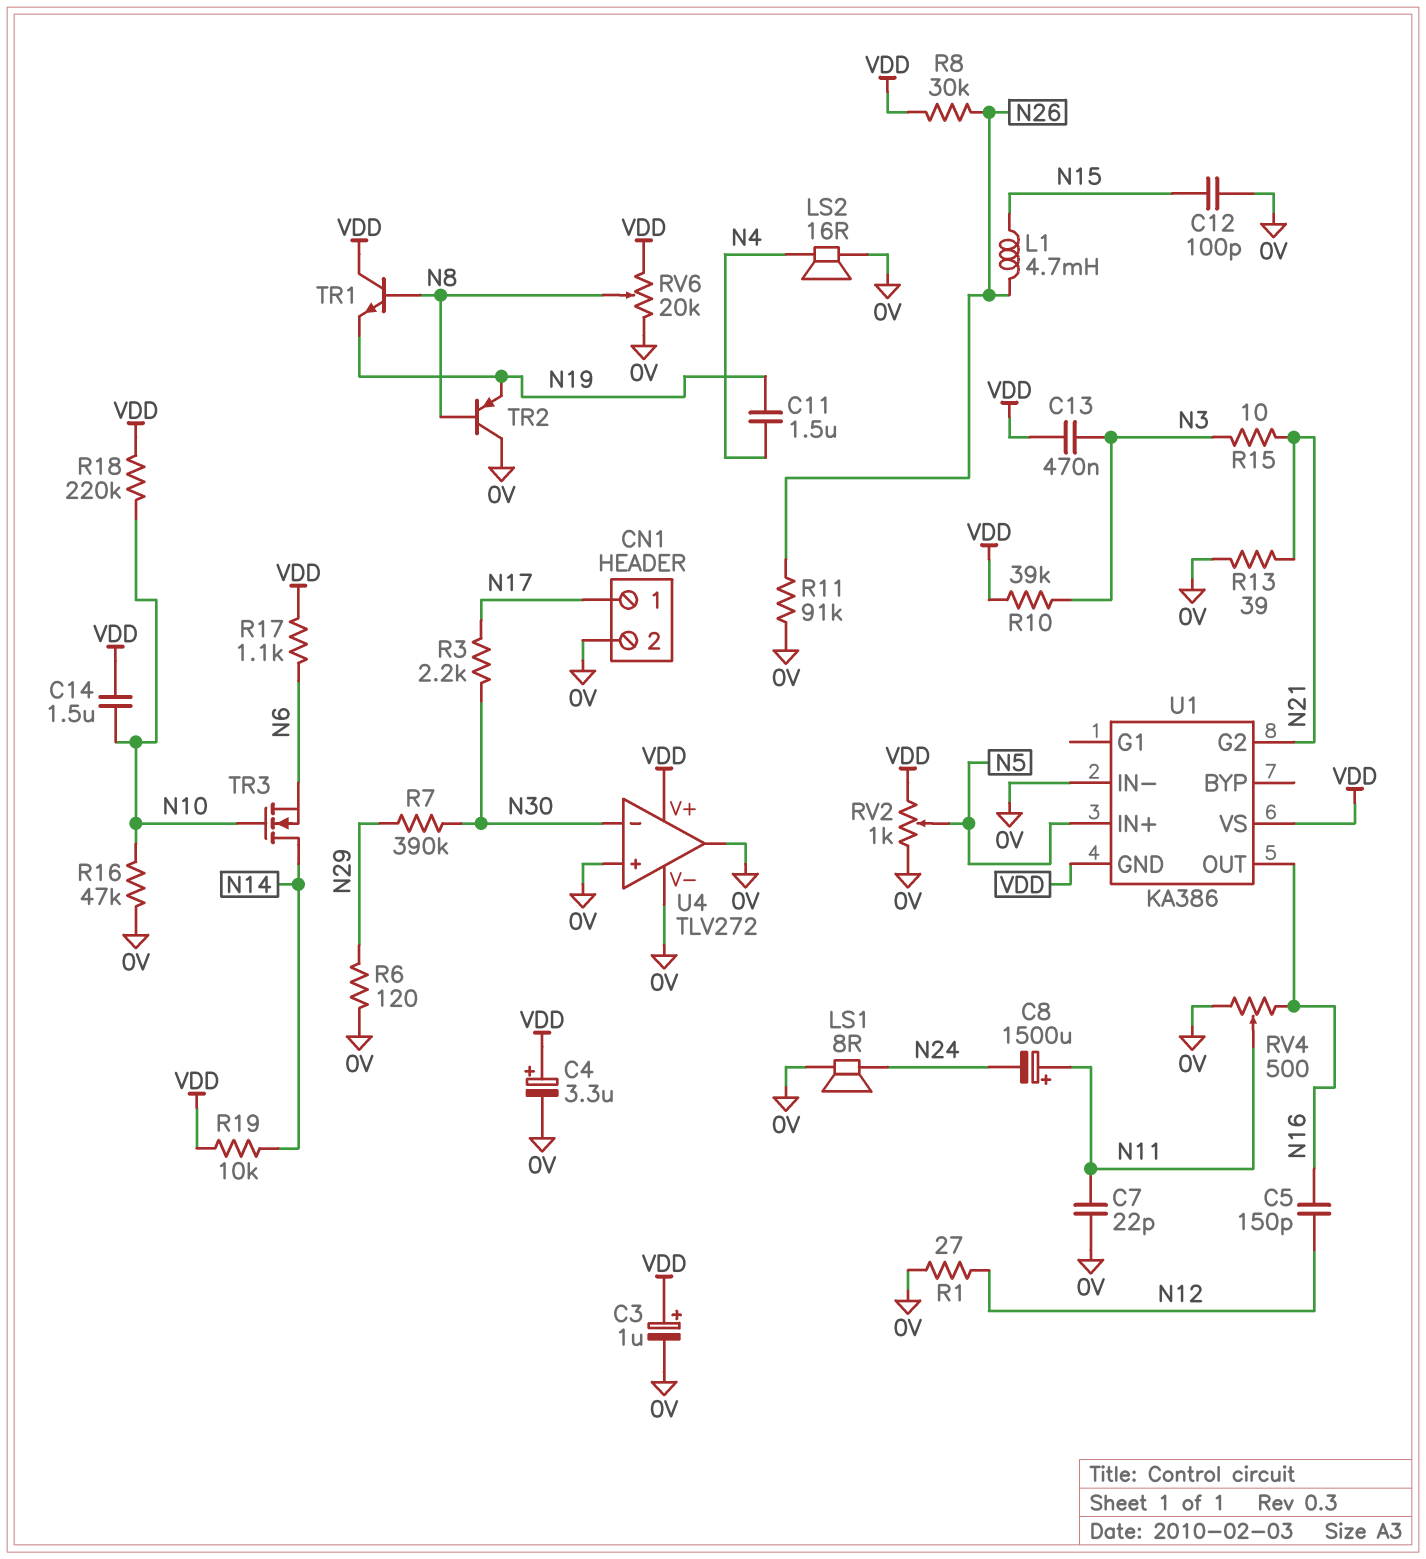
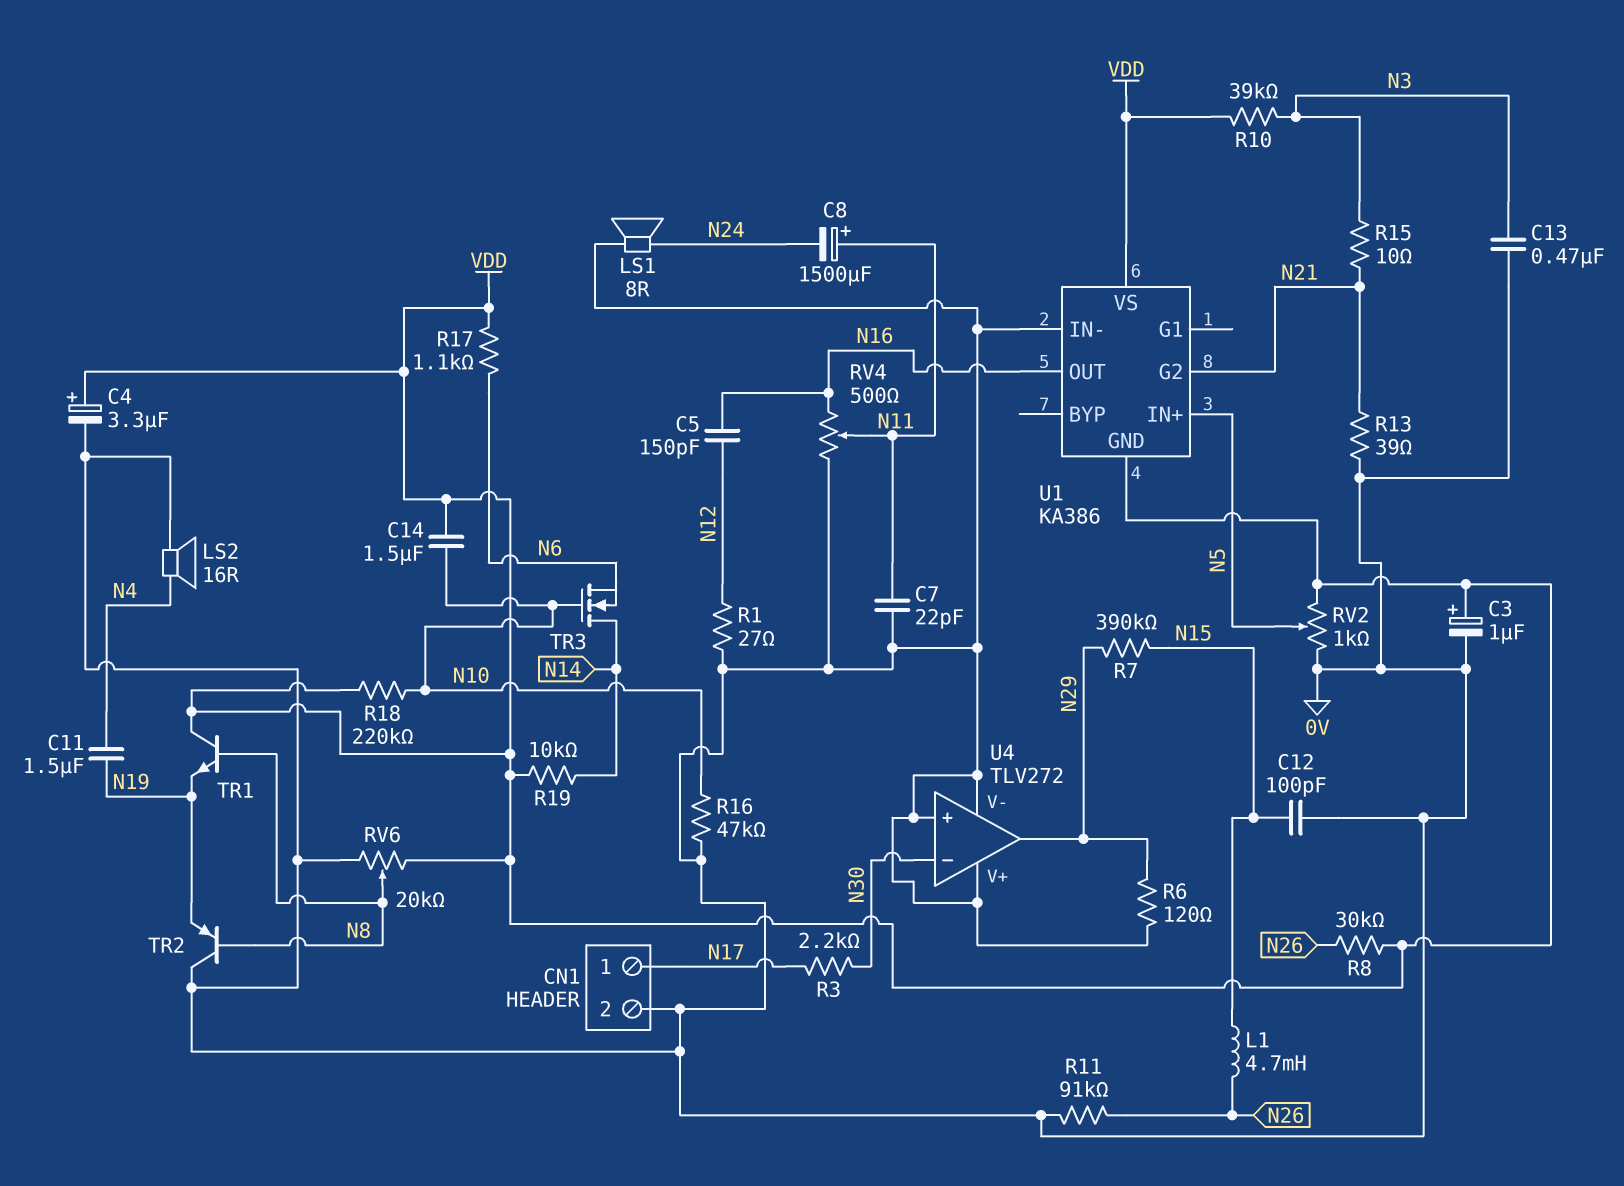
C13: 470nF (N3, VDD) -> 470nF (0V, N3)
R7: 390k (N29, N30) -> 390k (N15, N29)
U4 pin V+: VDD -> 0V
U4 pin out: 0V -> N29

